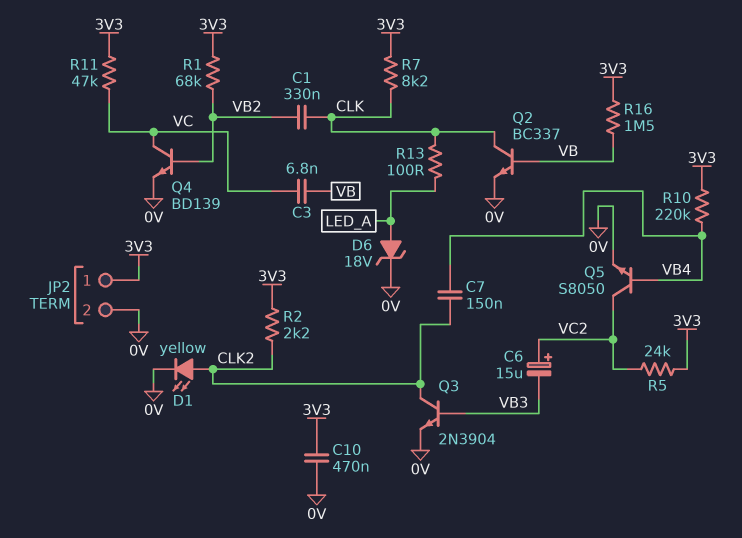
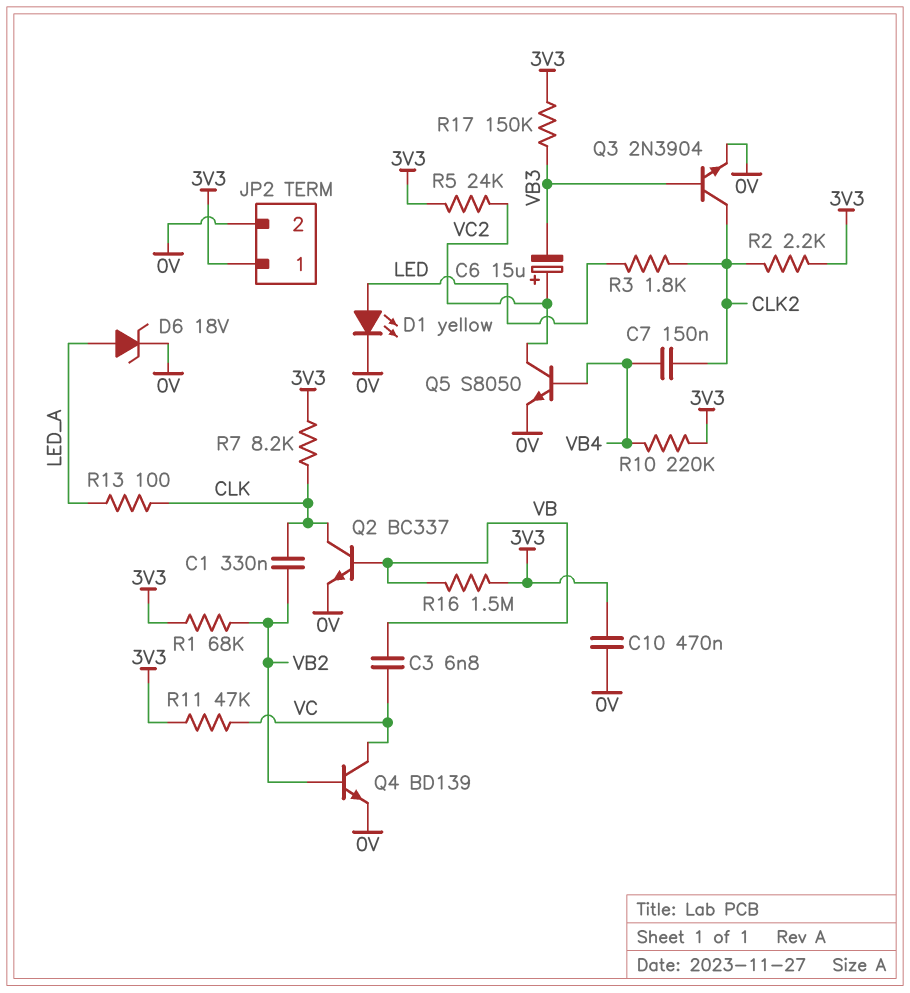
D1: LED yellow (A CLK2, K 0V) -> LED yellow (A LED, K 0V)
R3: none -> 1.8k (CLK2, LED)
R17: none -> 150k (3V3, VB3)

